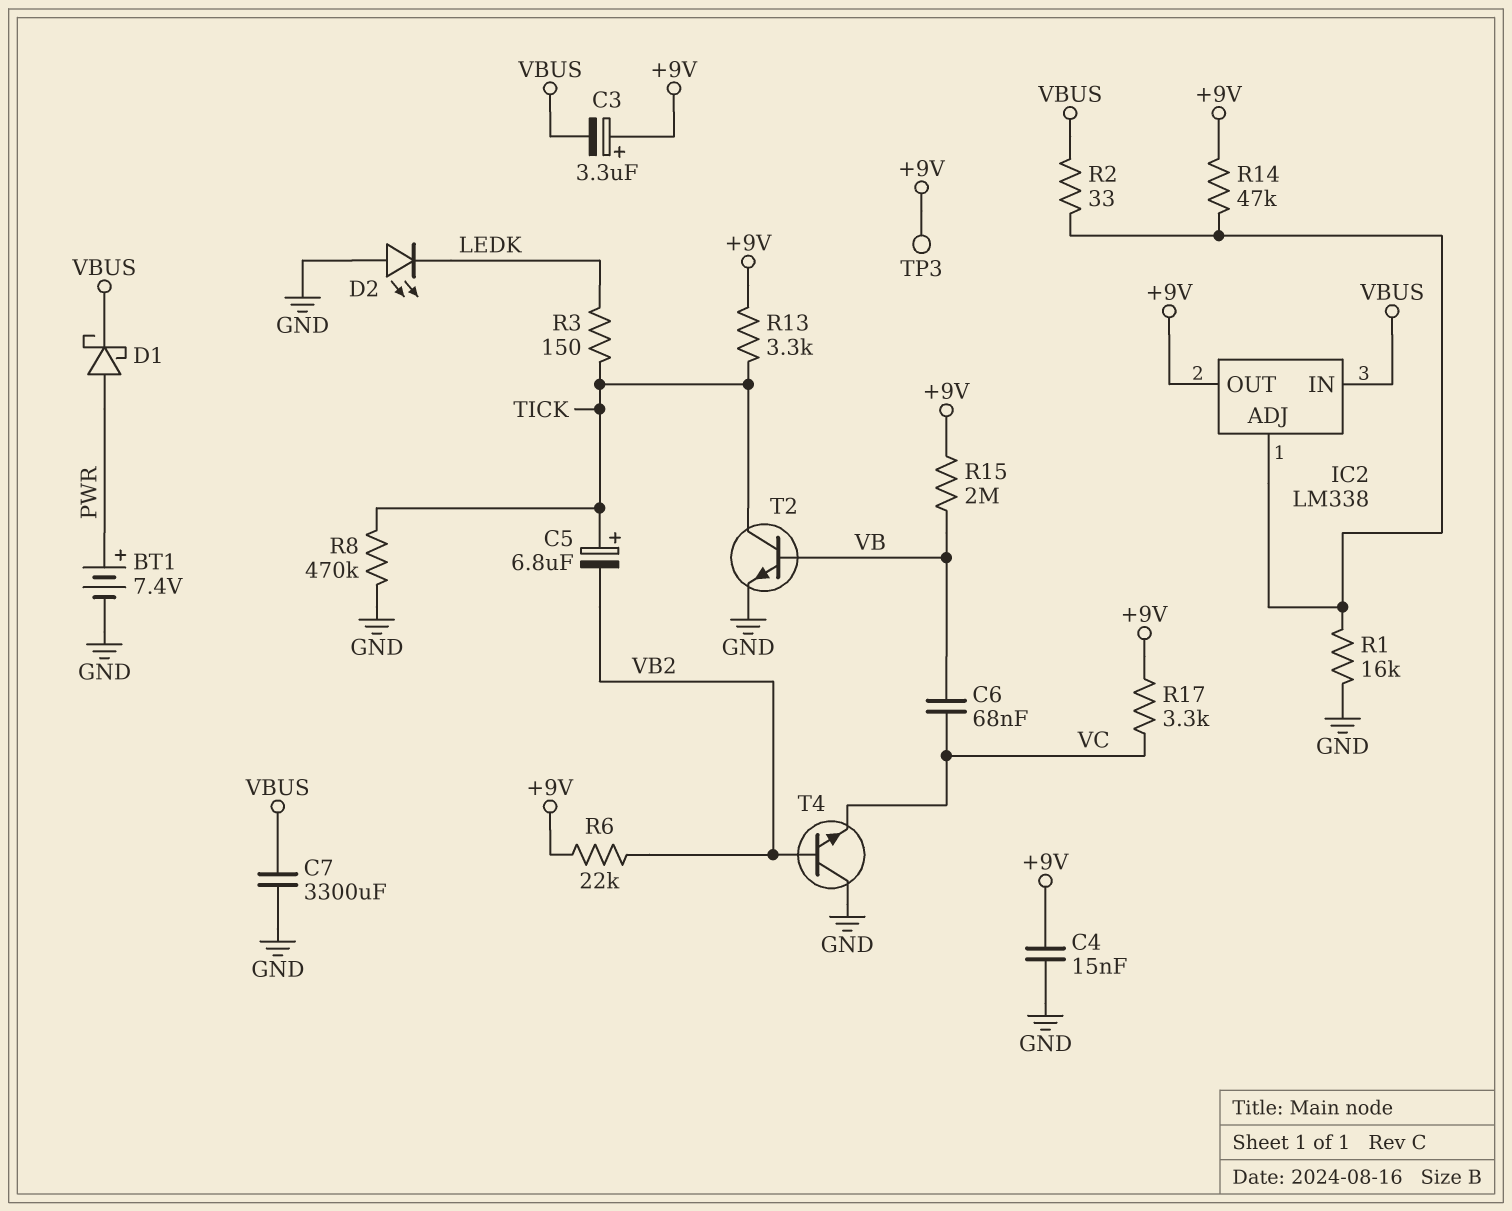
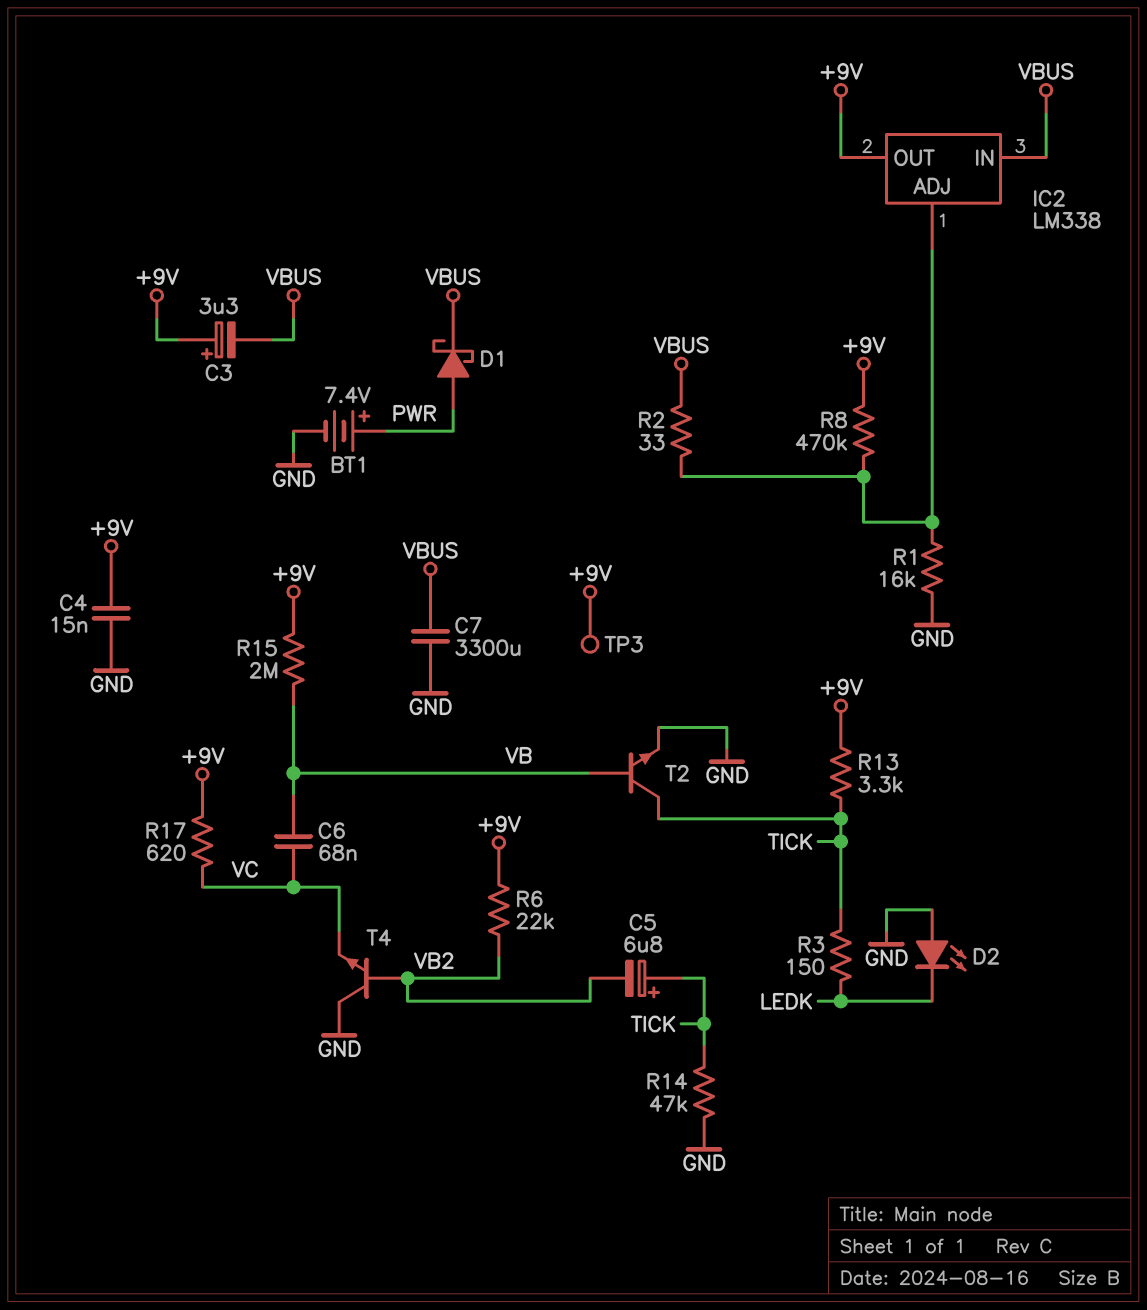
R8: 470k (GND, TICK) -> 470k (+9V, IC2/ADJ)
R14: 47k (+9V, IC2/ADJ) -> 47k (GND, TICK)
R17: 3.3k (+9V, VC) -> 620 (+9V, VC)

